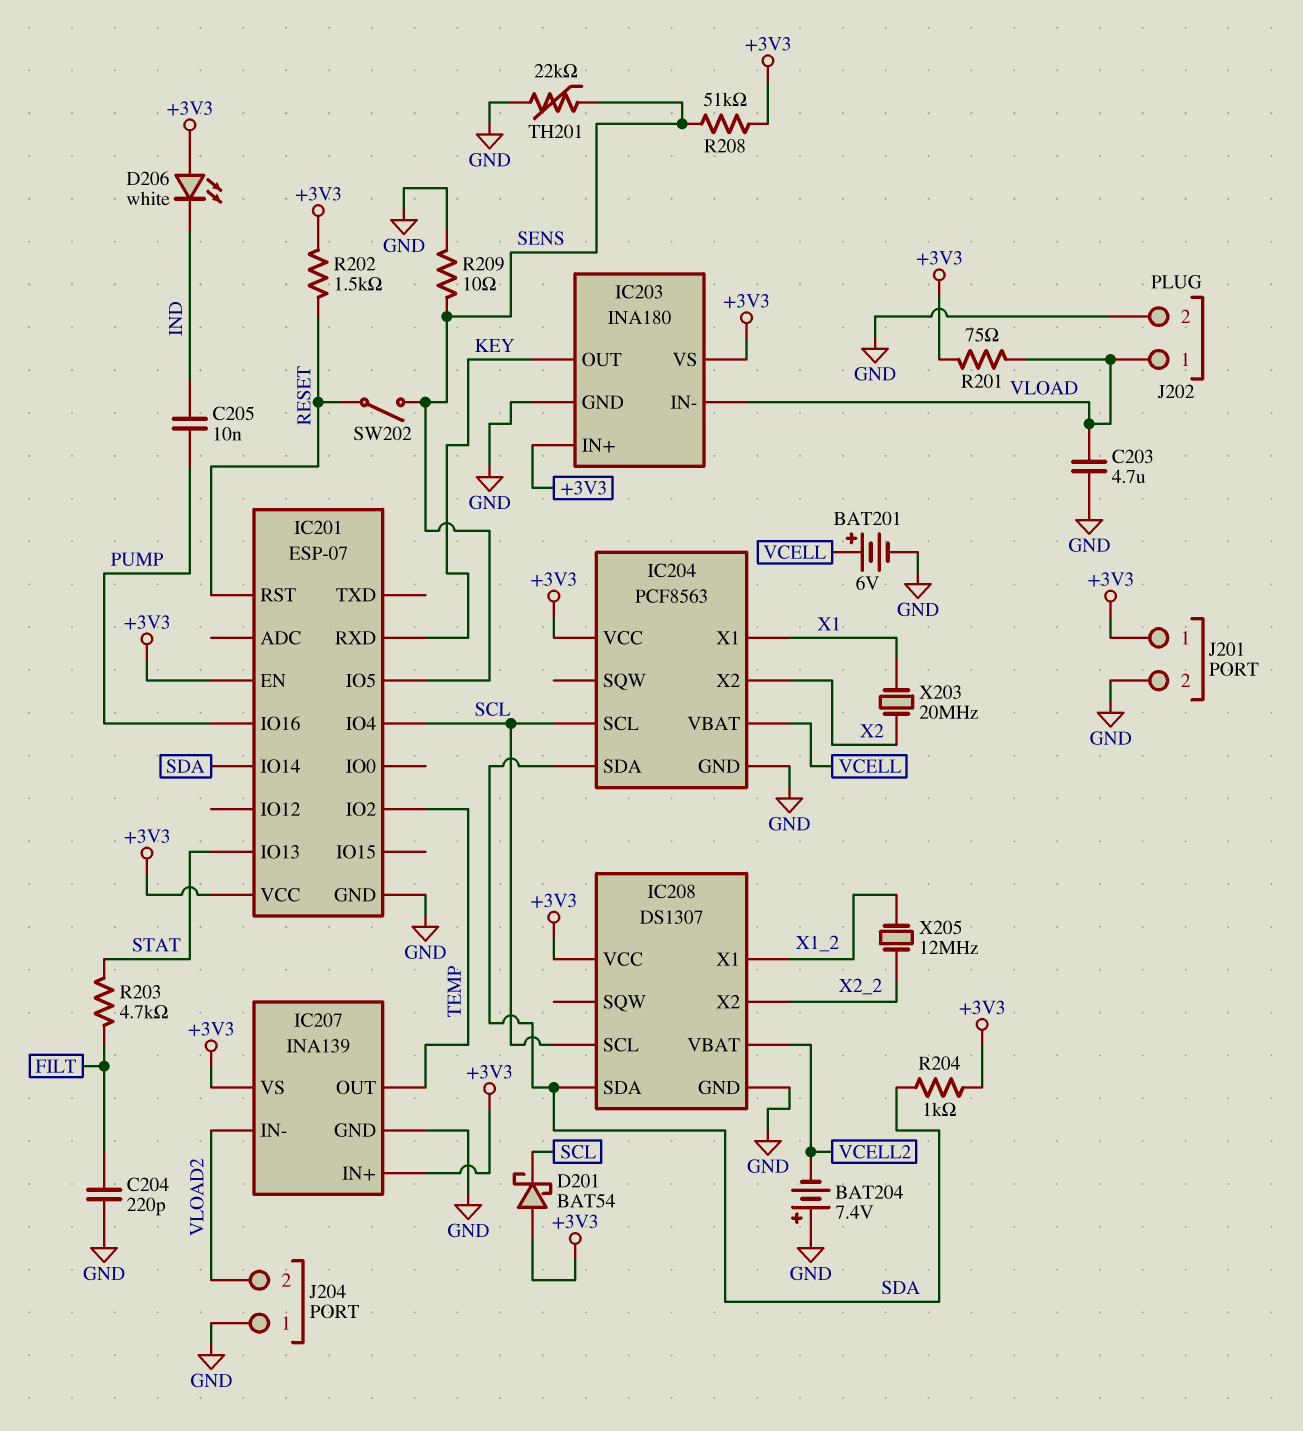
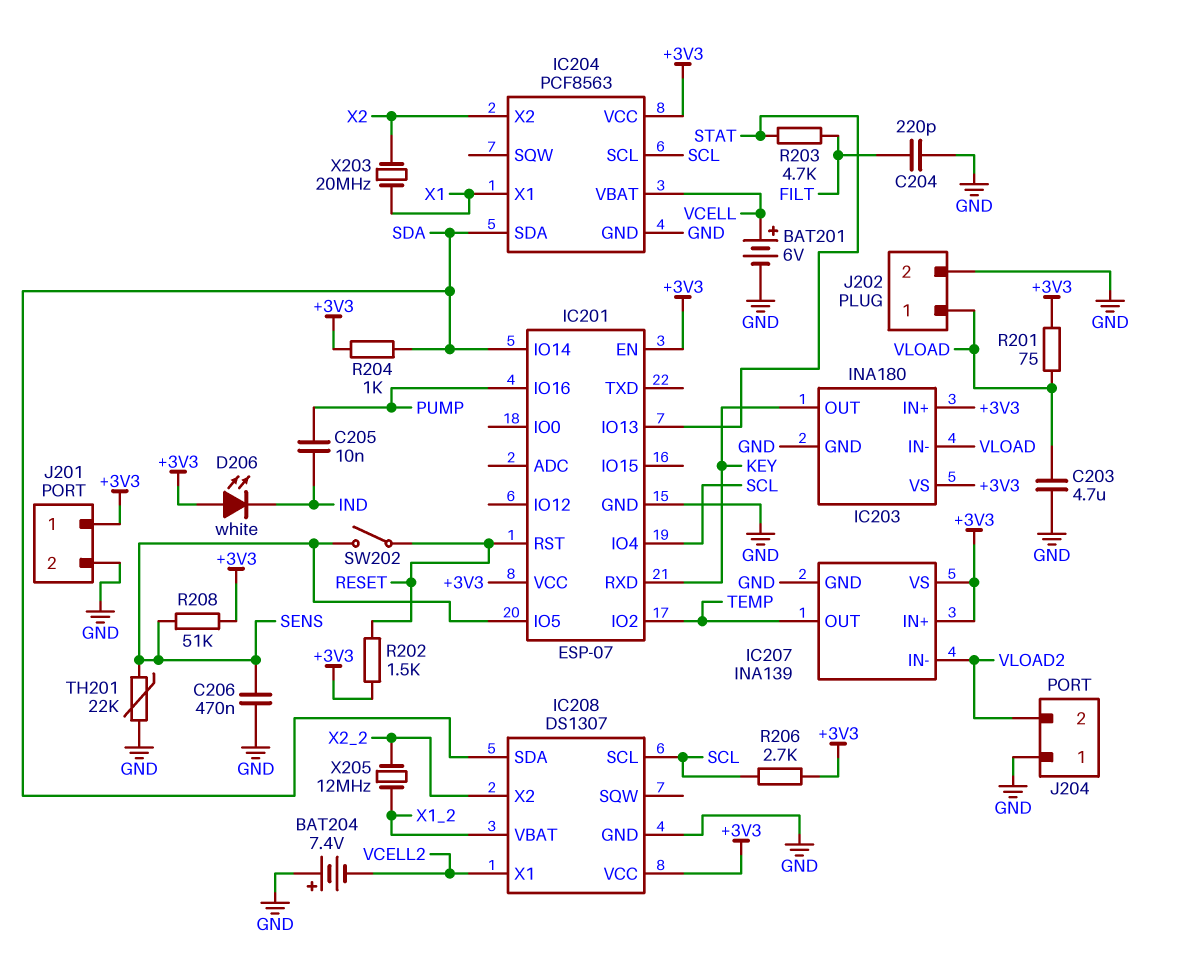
C206: none -> 470nF (GND, SENS)
D201: schottky BAT54 (A +3V3, K SCL) -> none
IC208 pin VBAT: VCELL2 -> X1_2
IC208 pin X1: X1_2 -> VCELL2
R206: none -> 2.7k (+3V3, SCL)
R209: 10 (GND, SENS) -> none

